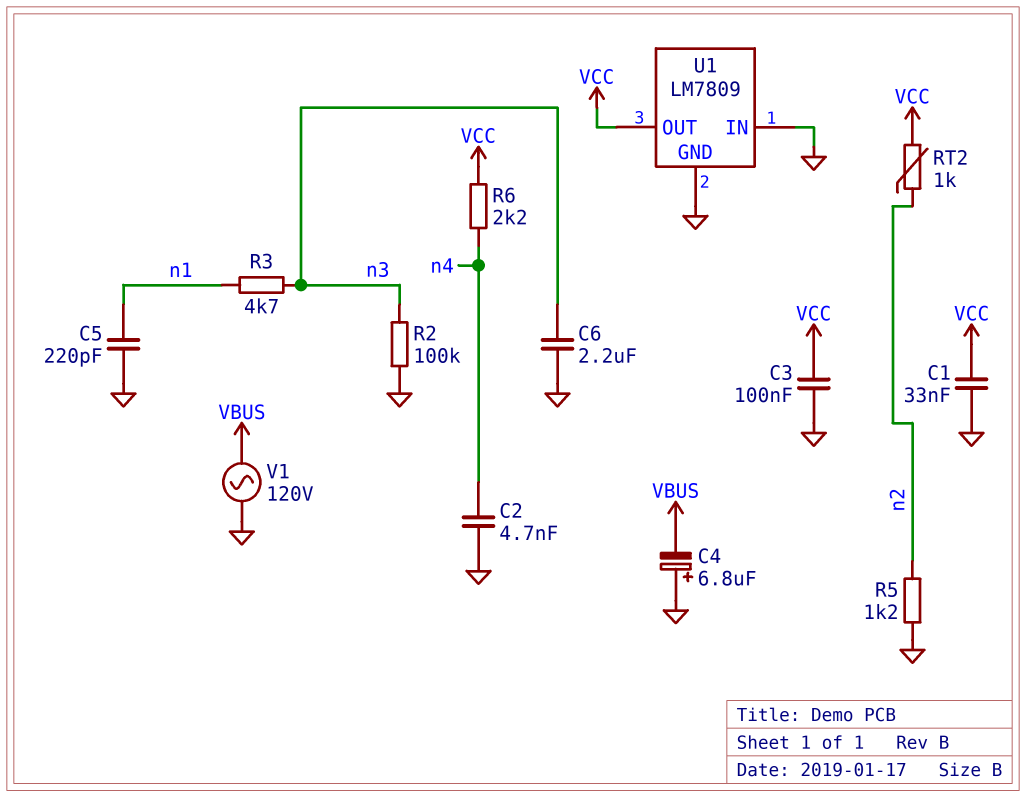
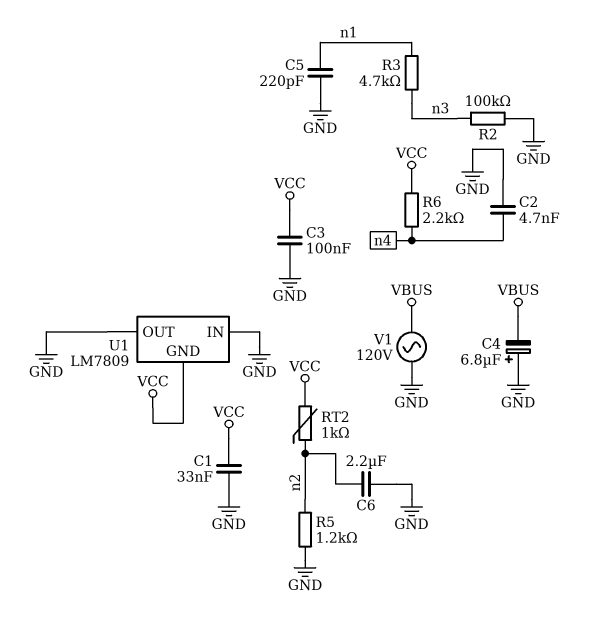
C6: 2.2uF (GND, n3) -> 2.2uF (GND, n2)
U1 pin GND: GND -> VCC
U1 pin OUT: VCC -> GND

